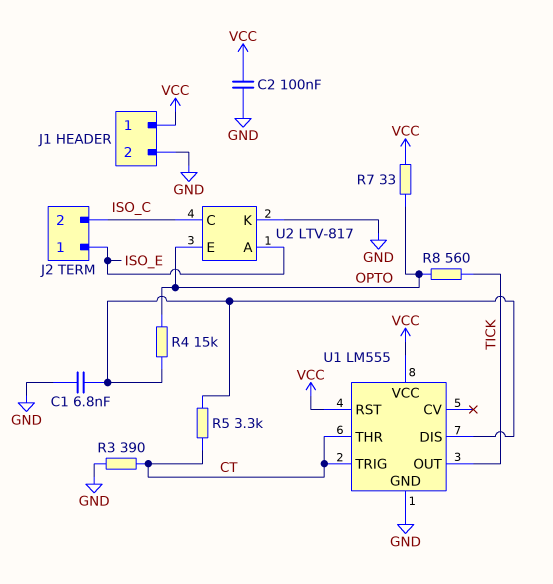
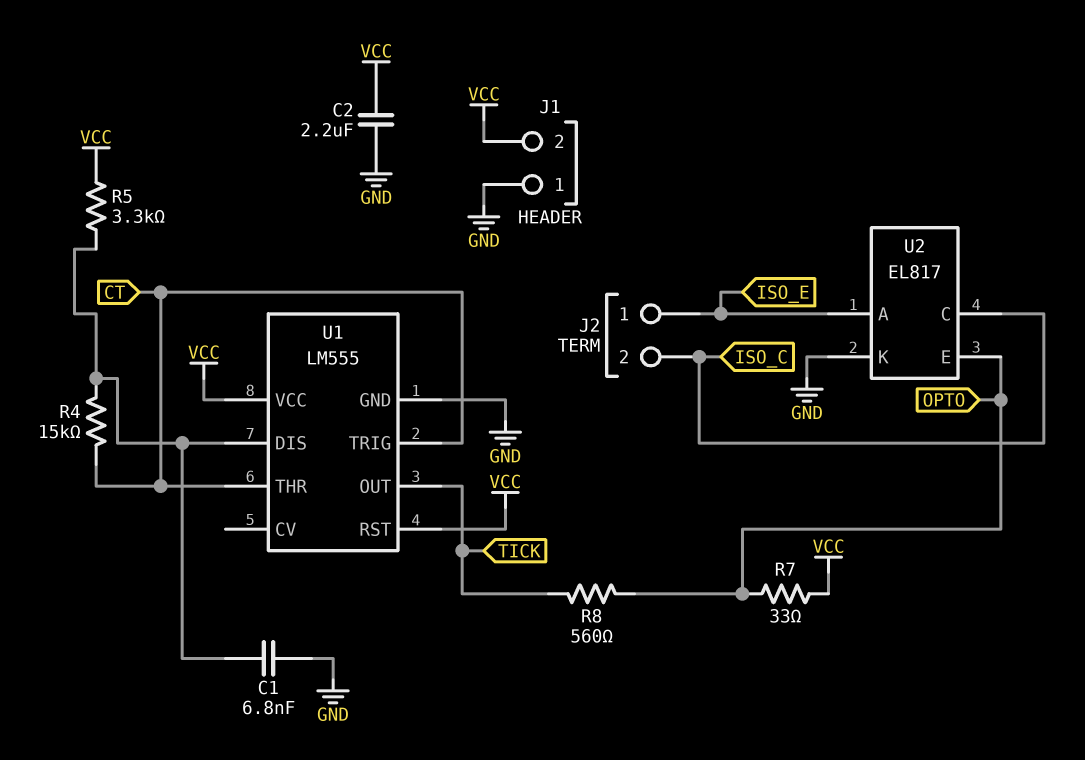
C2: 100nF (GND, VCC) -> 2.2uF (GND, VCC)
J1 pin 1: VCC -> GND
J1 pin 2: GND -> VCC
R3: 390 (CT, GND) -> none
R4: 15k (OPTO, U1/DIS) -> 15k (CT, U1/DIS)
R5: 3.3k (CT, U1/DIS) -> 3.3k (U1/DIS, VCC)
U2: LTV-817 -> EL817

